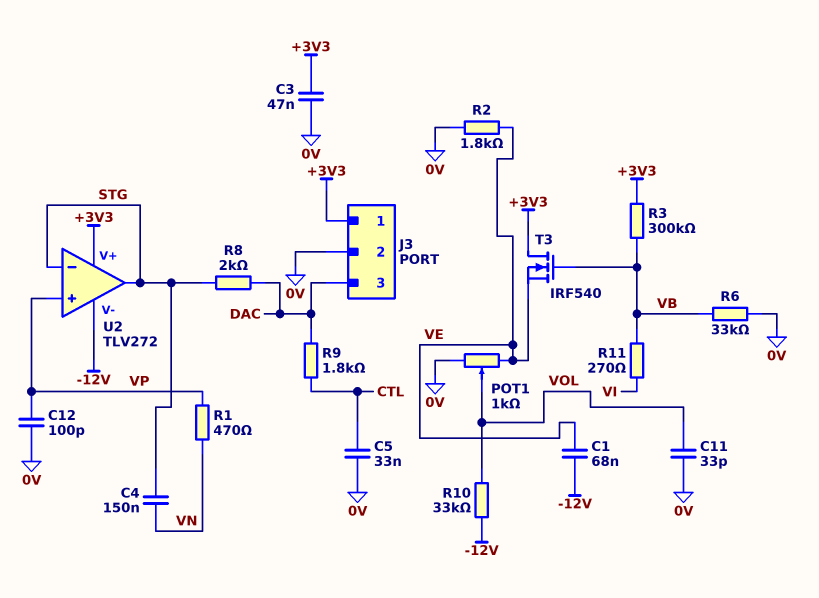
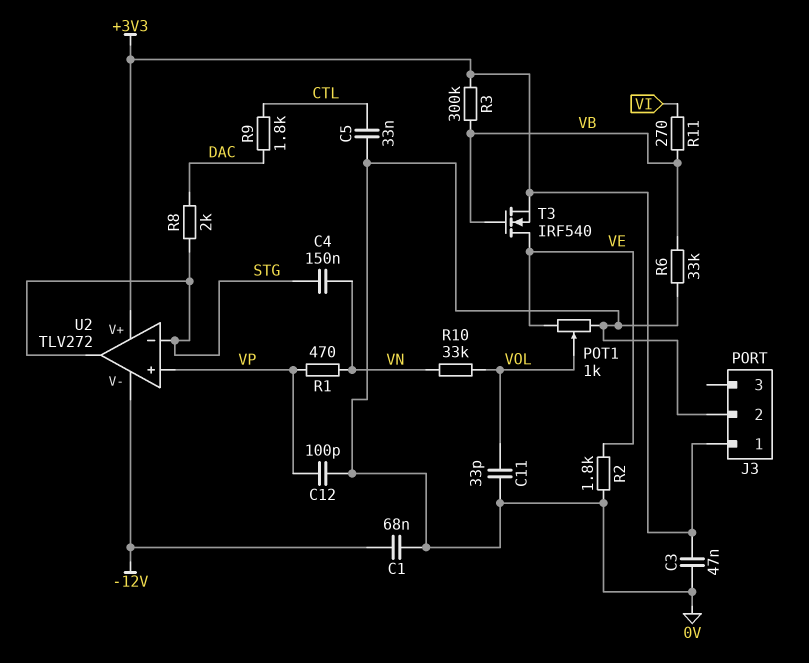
C1: 68nF (-12V, VE) -> 68nF (-12V, 0V)
J3 pin 3: DAC -> none
R10: 33k (-12V, VOL) -> 33k (VN, VOL)
T3: NMOS IRF540 (G VB, D +3V3, S VE) -> NMOS IRF540 (G VB, D VE, S +3V3)

